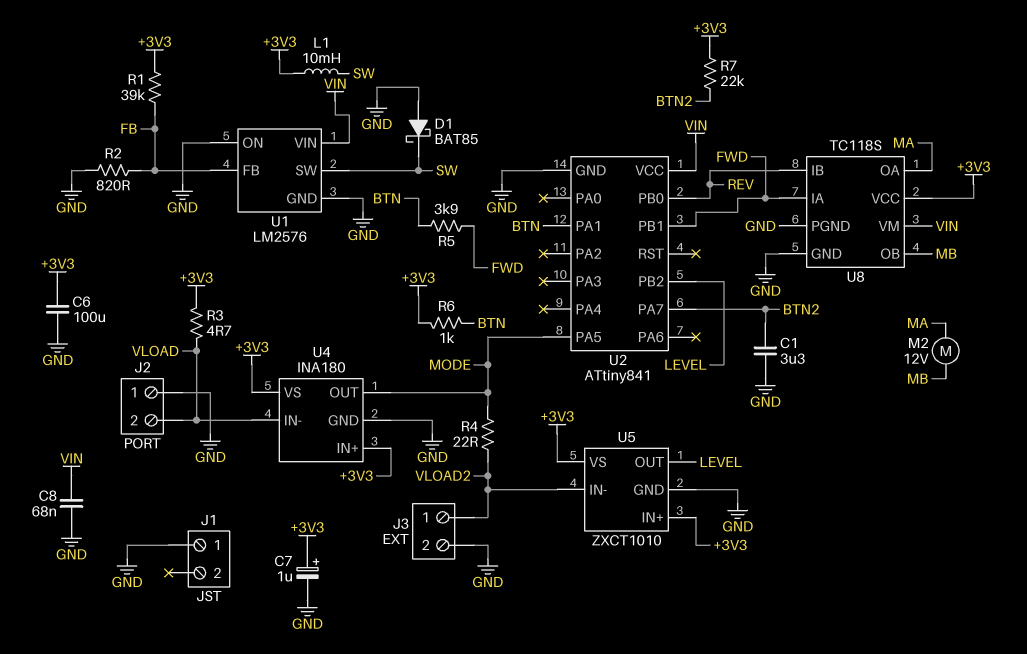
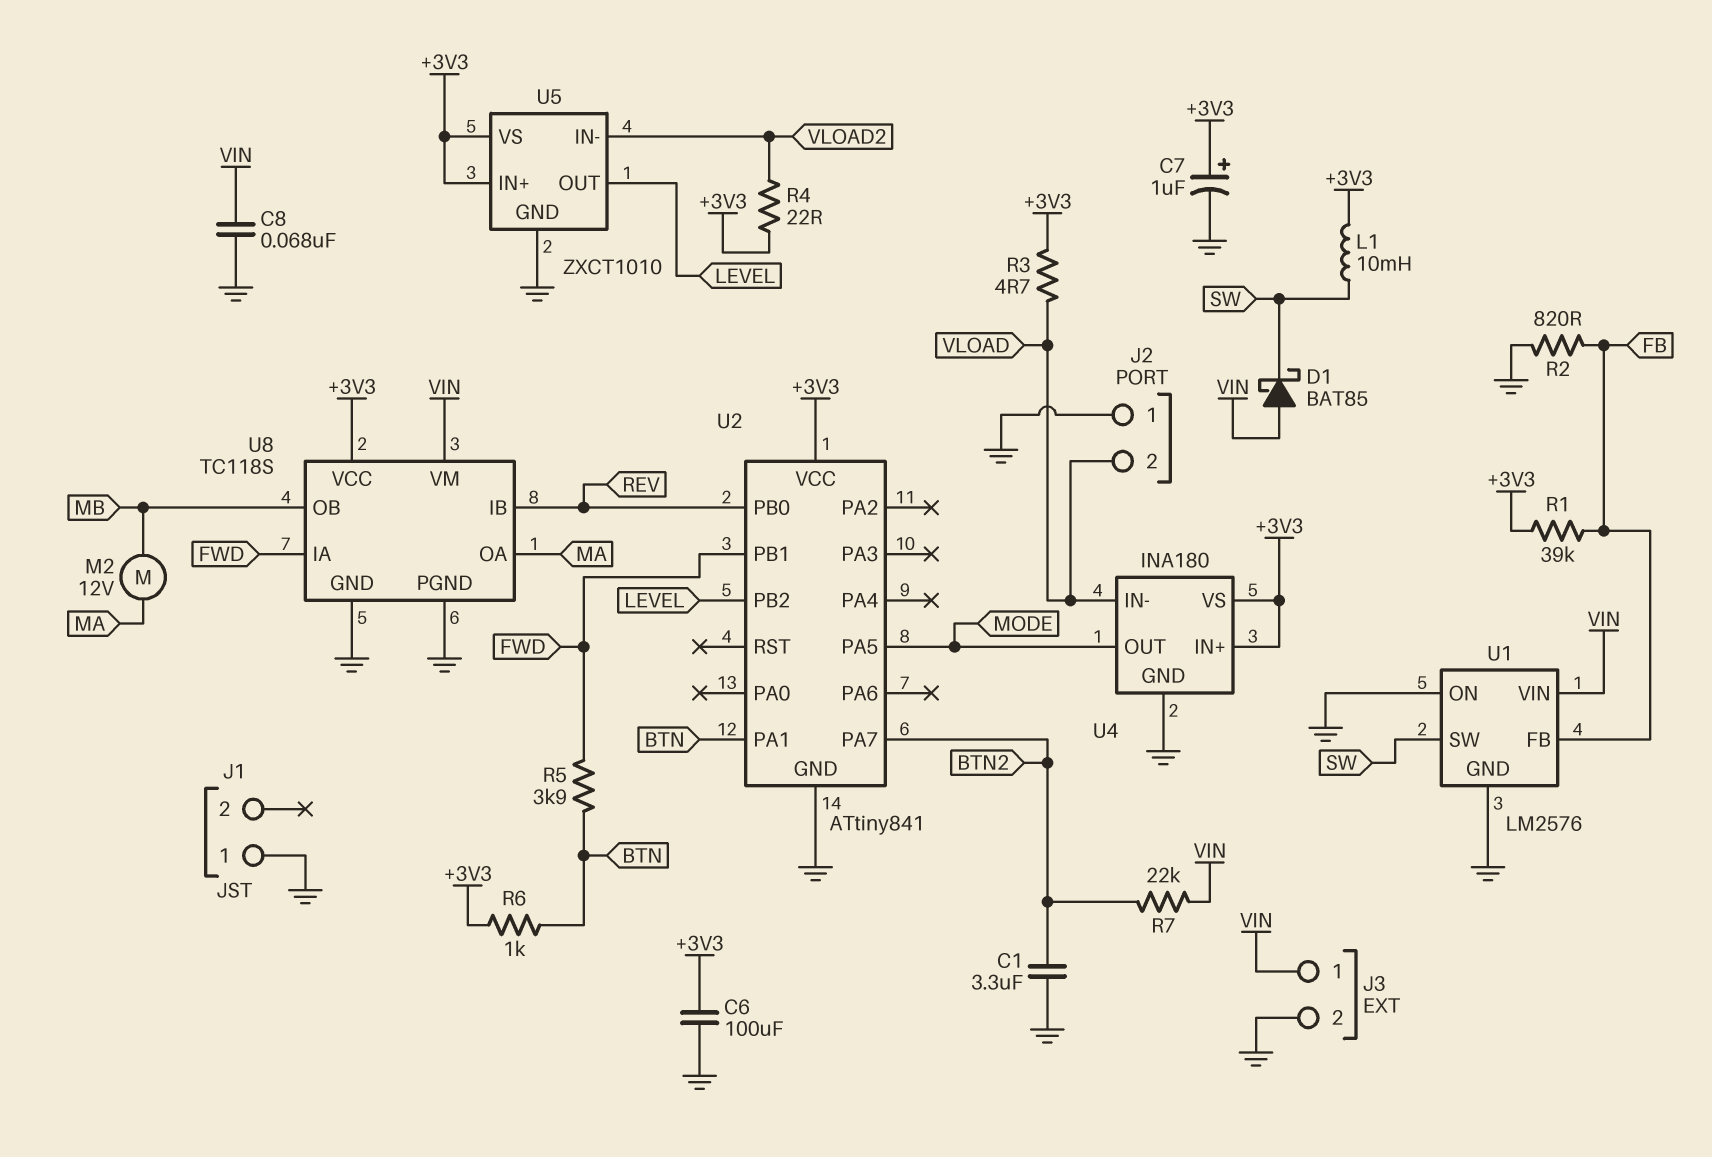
D1: schottky BAT85 (A GND, K SW) -> schottky BAT85 (A VIN, K SW)
J3 pin 1: VLOAD2 -> VIN
R4: 22 (MODE, VLOAD2) -> 22 (+3V3, VLOAD2)
R7: 22k (+3V3, BTN2) -> 22k (BTN2, VIN)
U2 pin VCC: VIN -> +3V3

